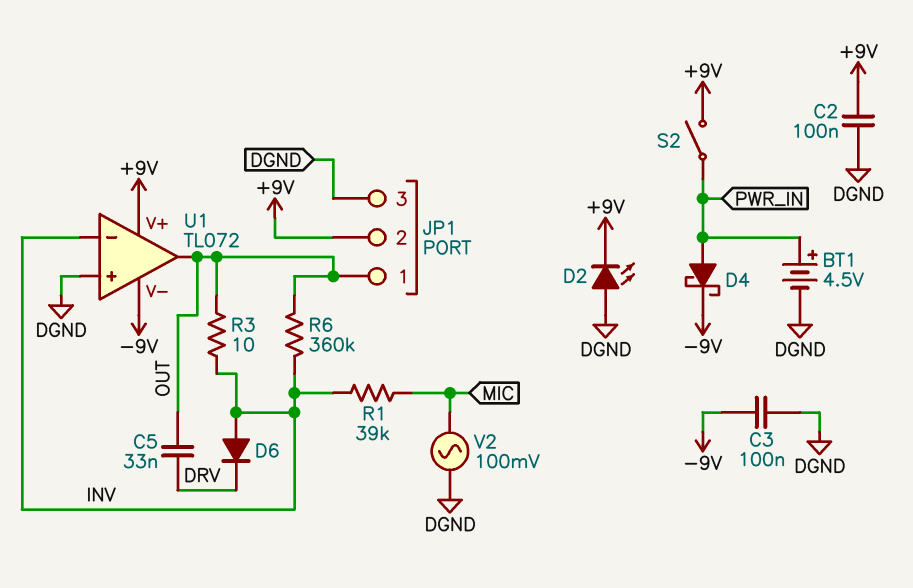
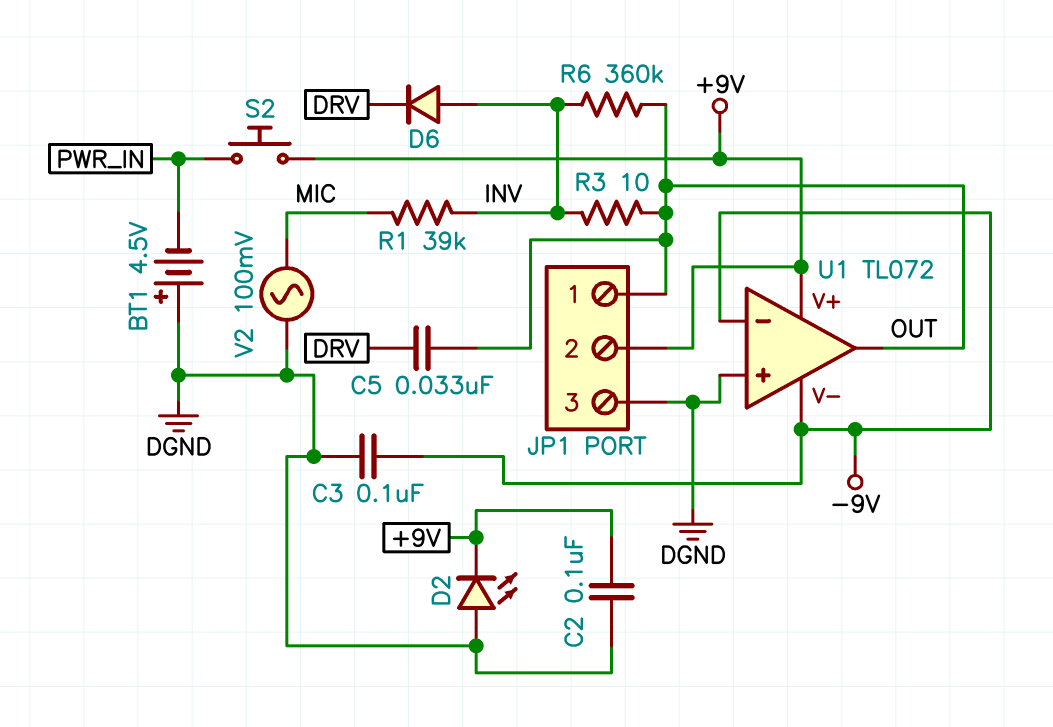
BT1: 4.5V (plus PWR_IN, minus DGND) -> 4.5V (plus DGND, minus PWR_IN)
D4: schottky (A PWR_IN, K -9V) -> none
S2: switch (+9V, PWR_IN) -> button (+9V, PWR_IN)
U1 pin in-: INV -> -9V

